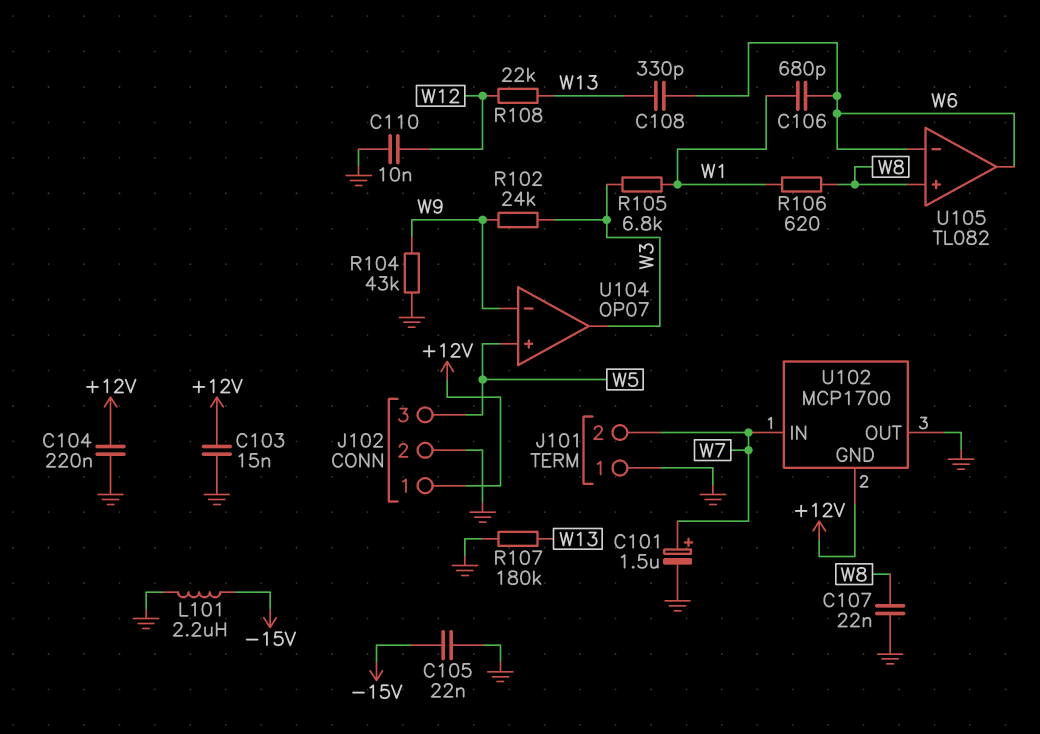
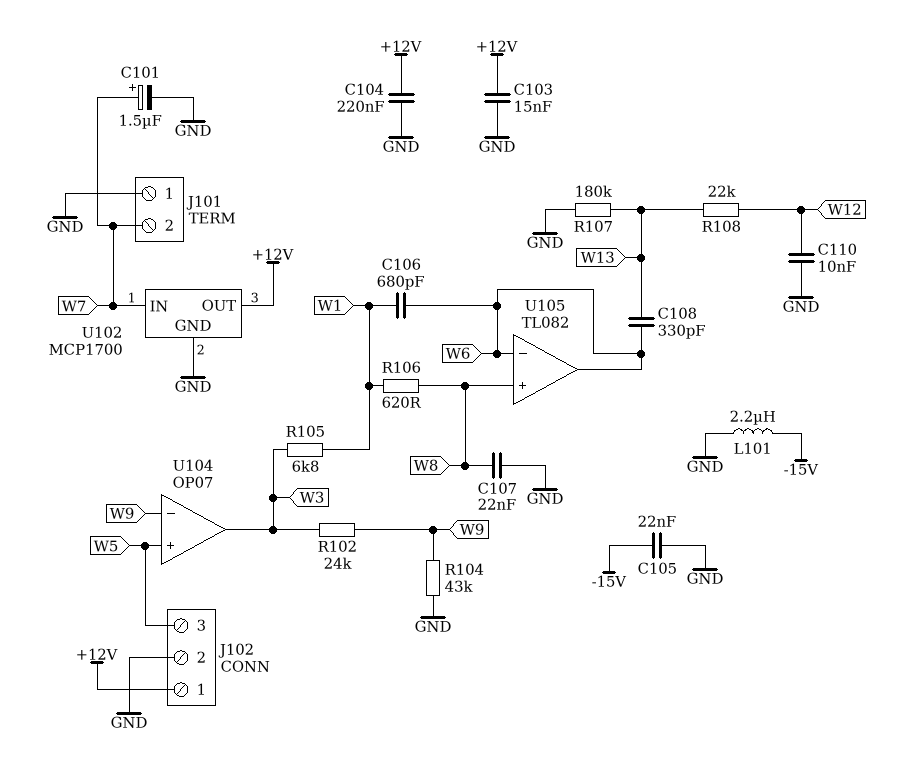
U102 pin GND: +12V -> GND
U102 pin OUT: GND -> +12V

